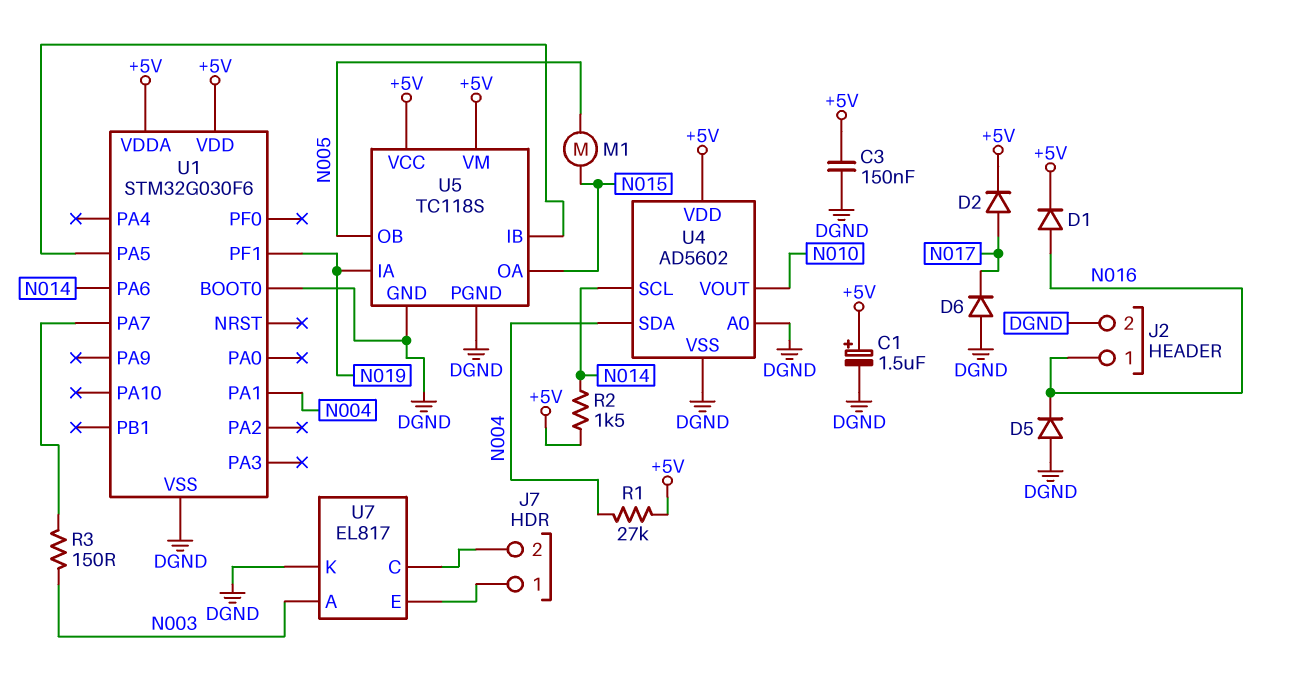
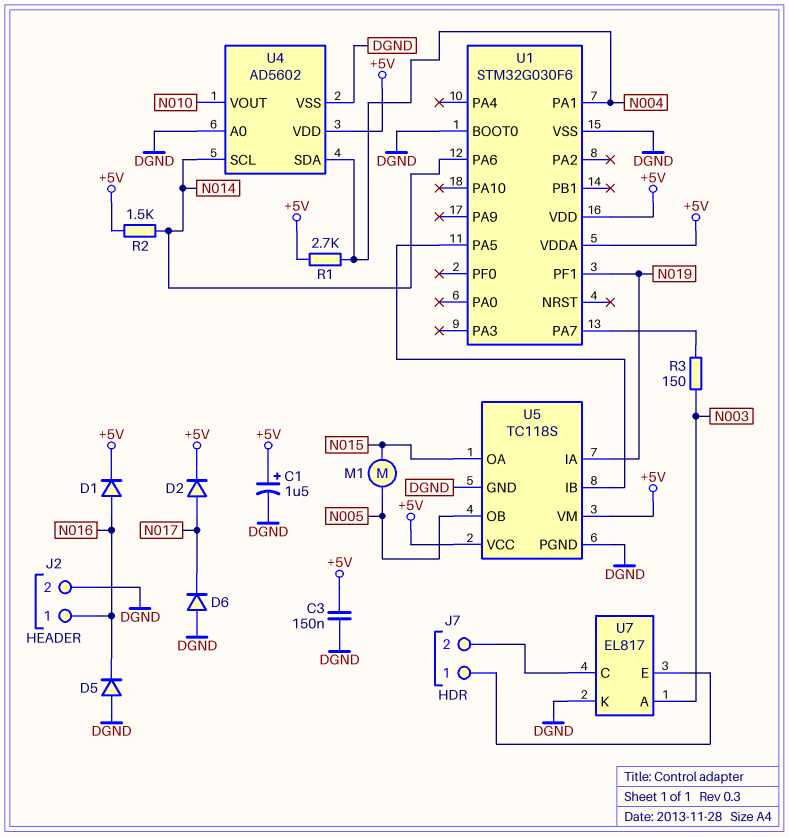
R1: 27k (+5V, N004) -> 2.7k (+5V, N004)

